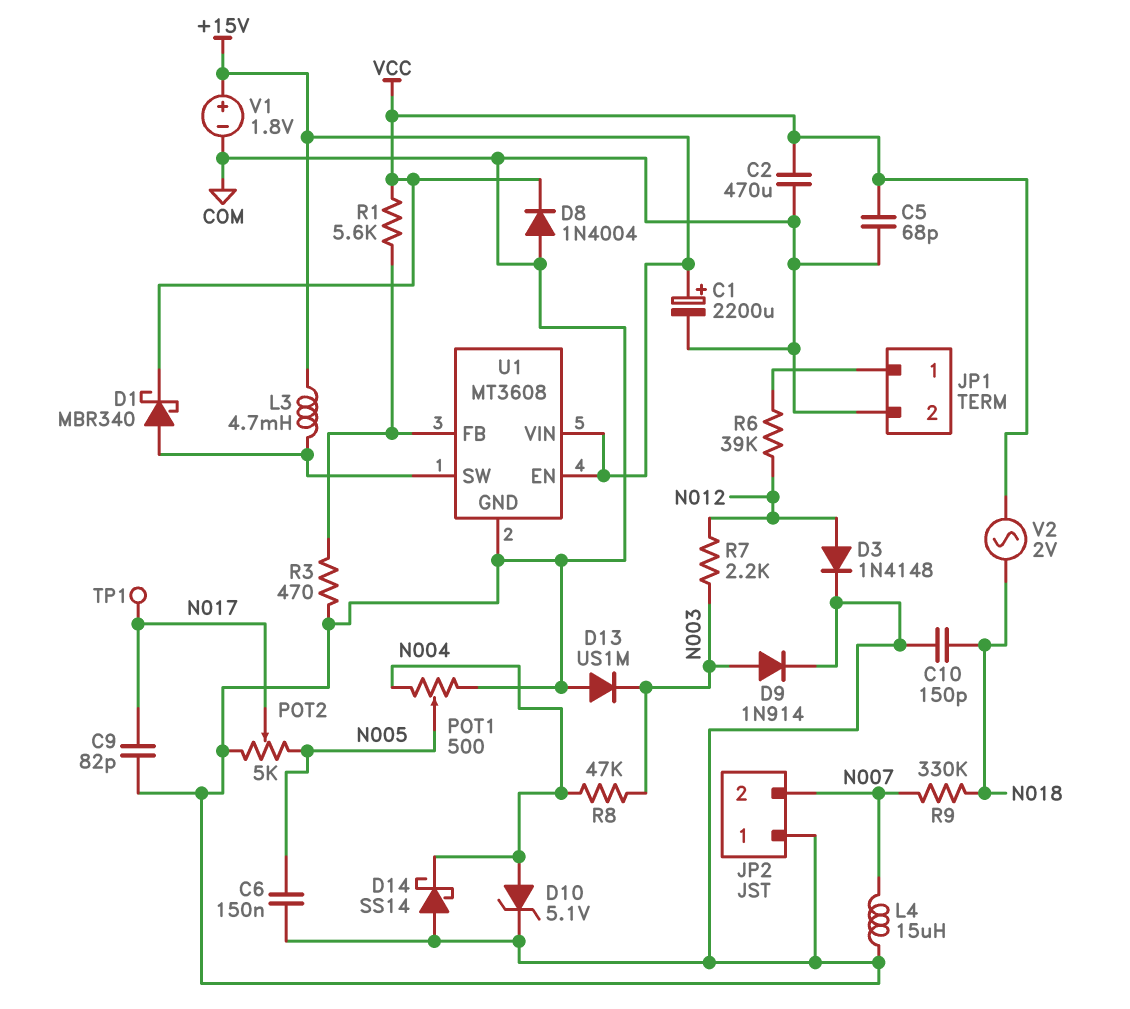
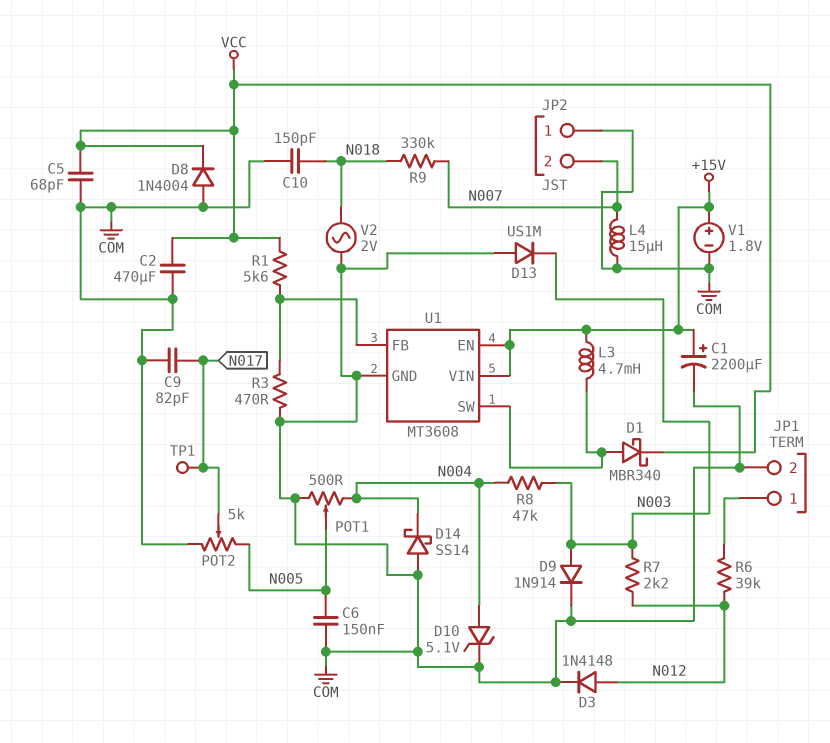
V2: AC 2V (N018, VCC) -> AC 2V (COM, N018)

